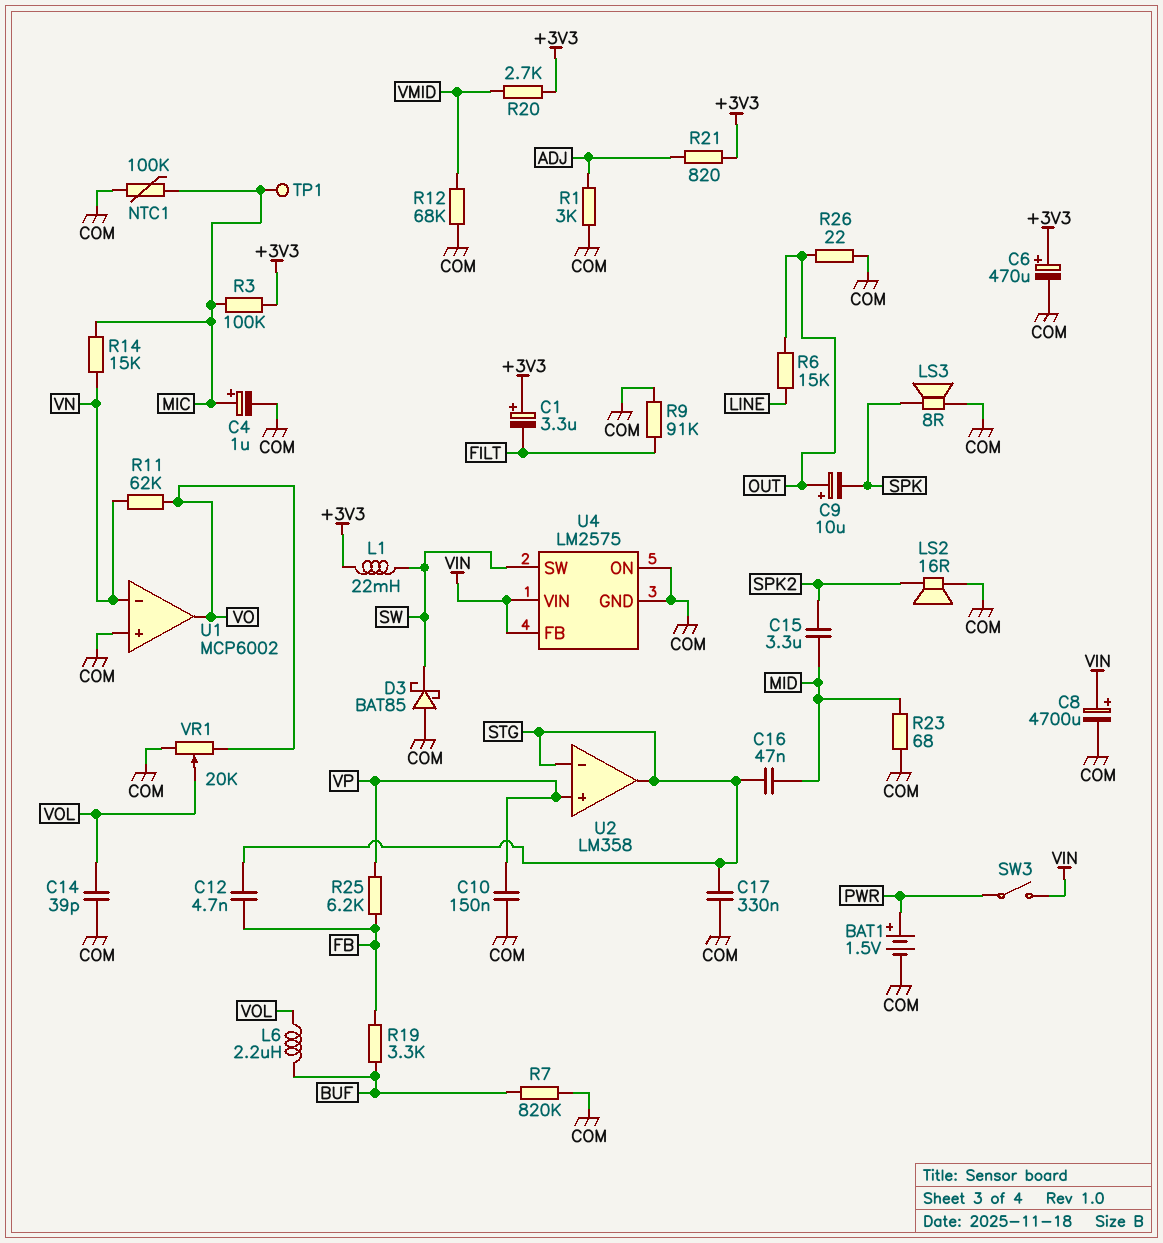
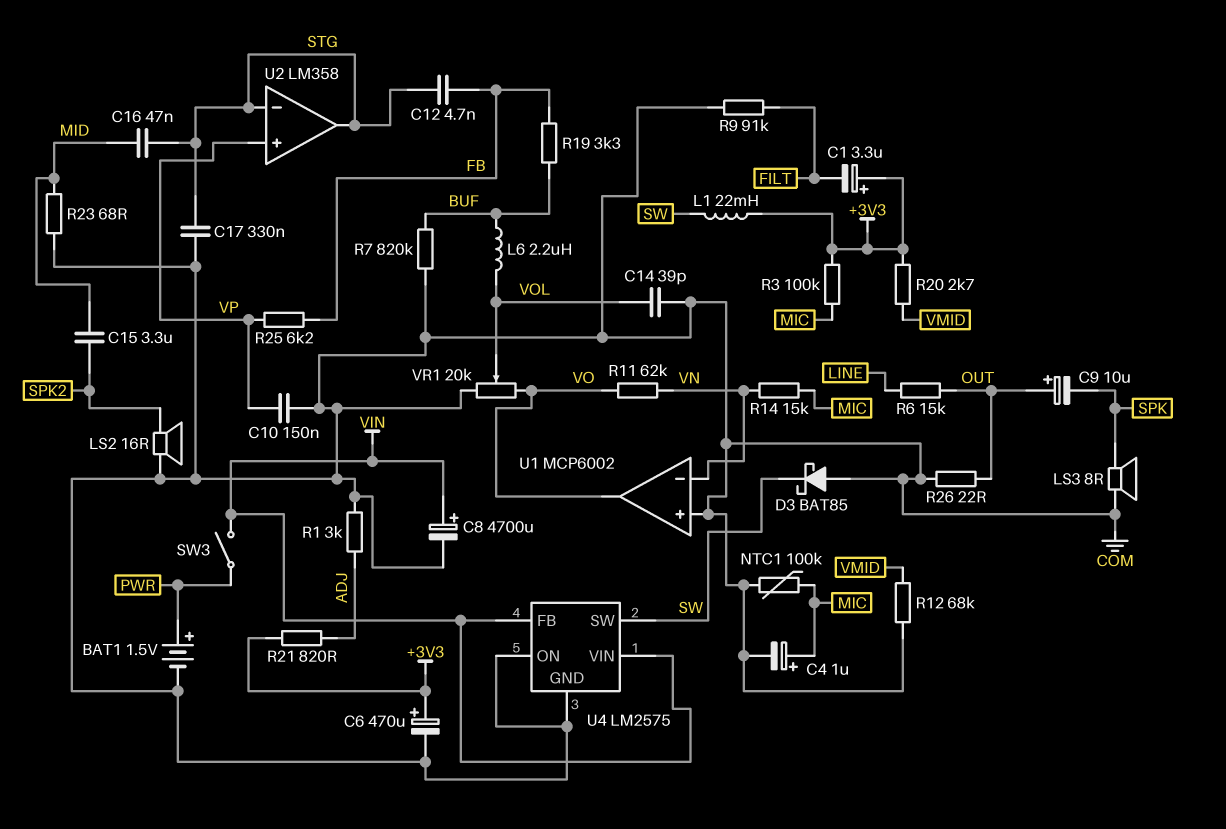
TP1: test point (MIC) -> none

